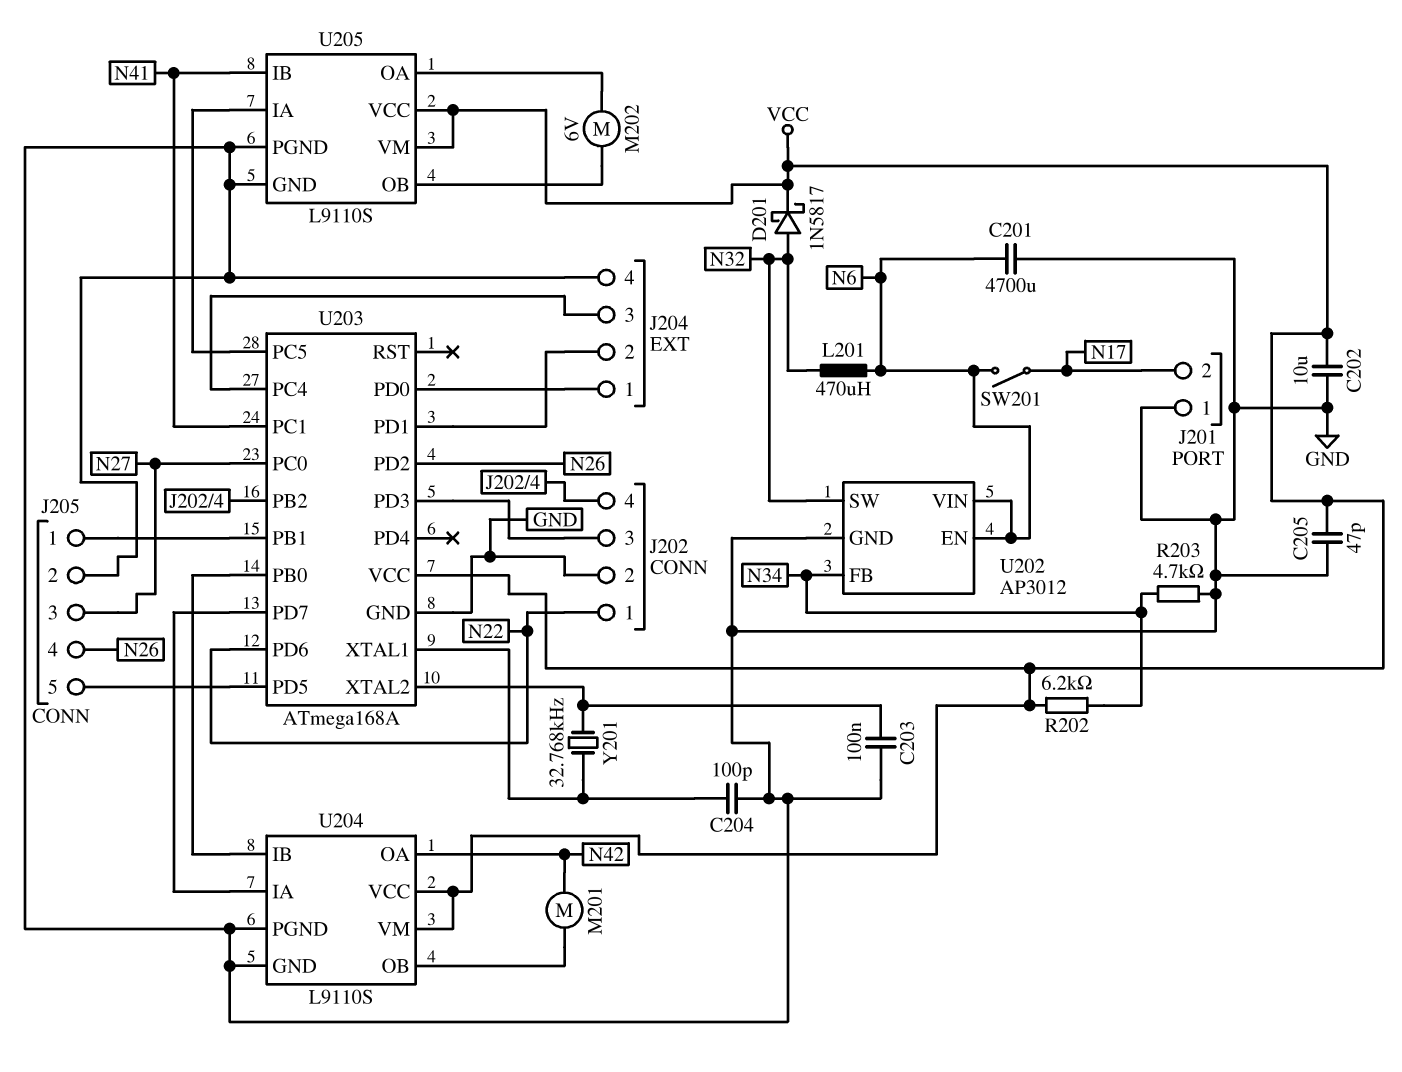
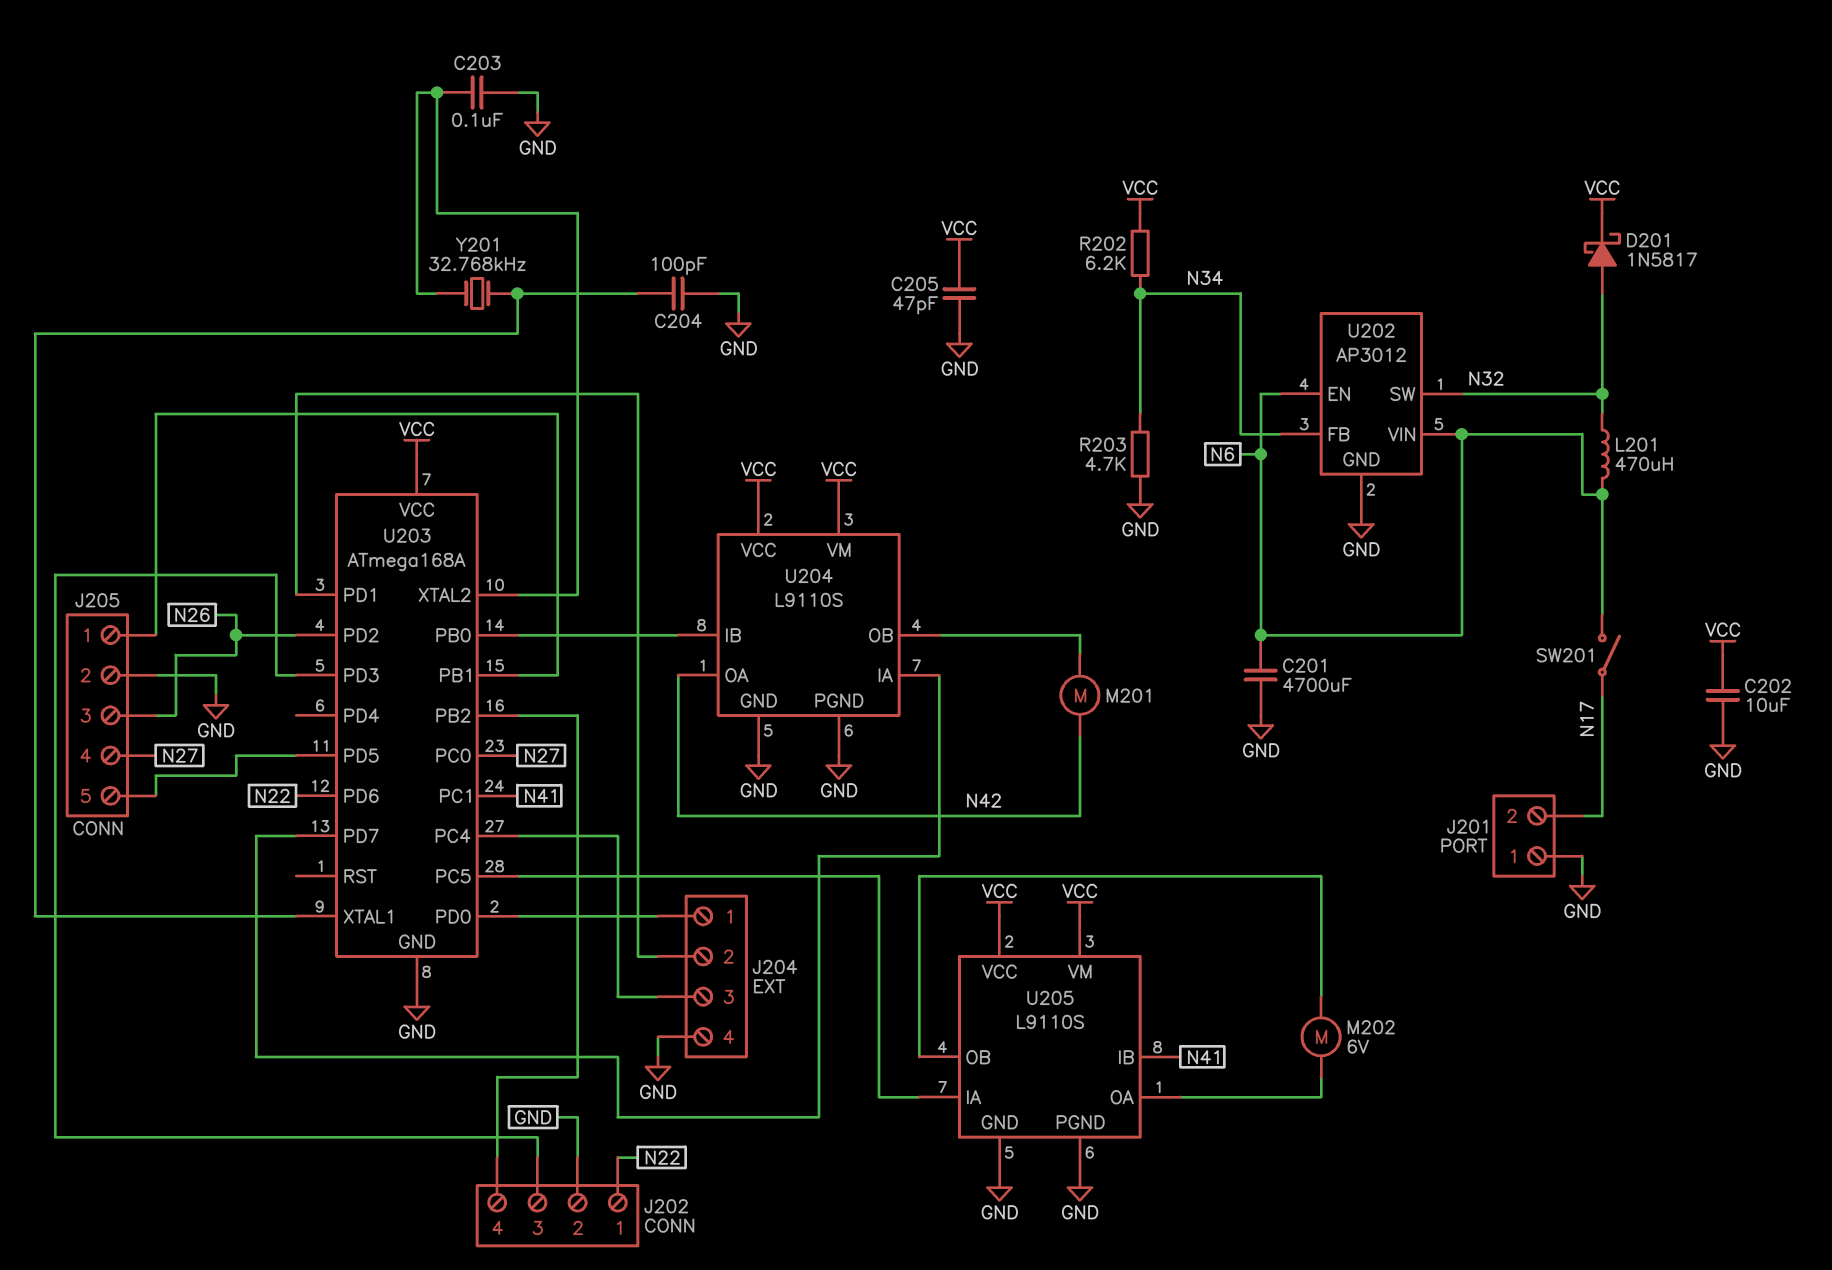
J205 pin 3: N27 -> N26
J205 pin 4: N26 -> N27

